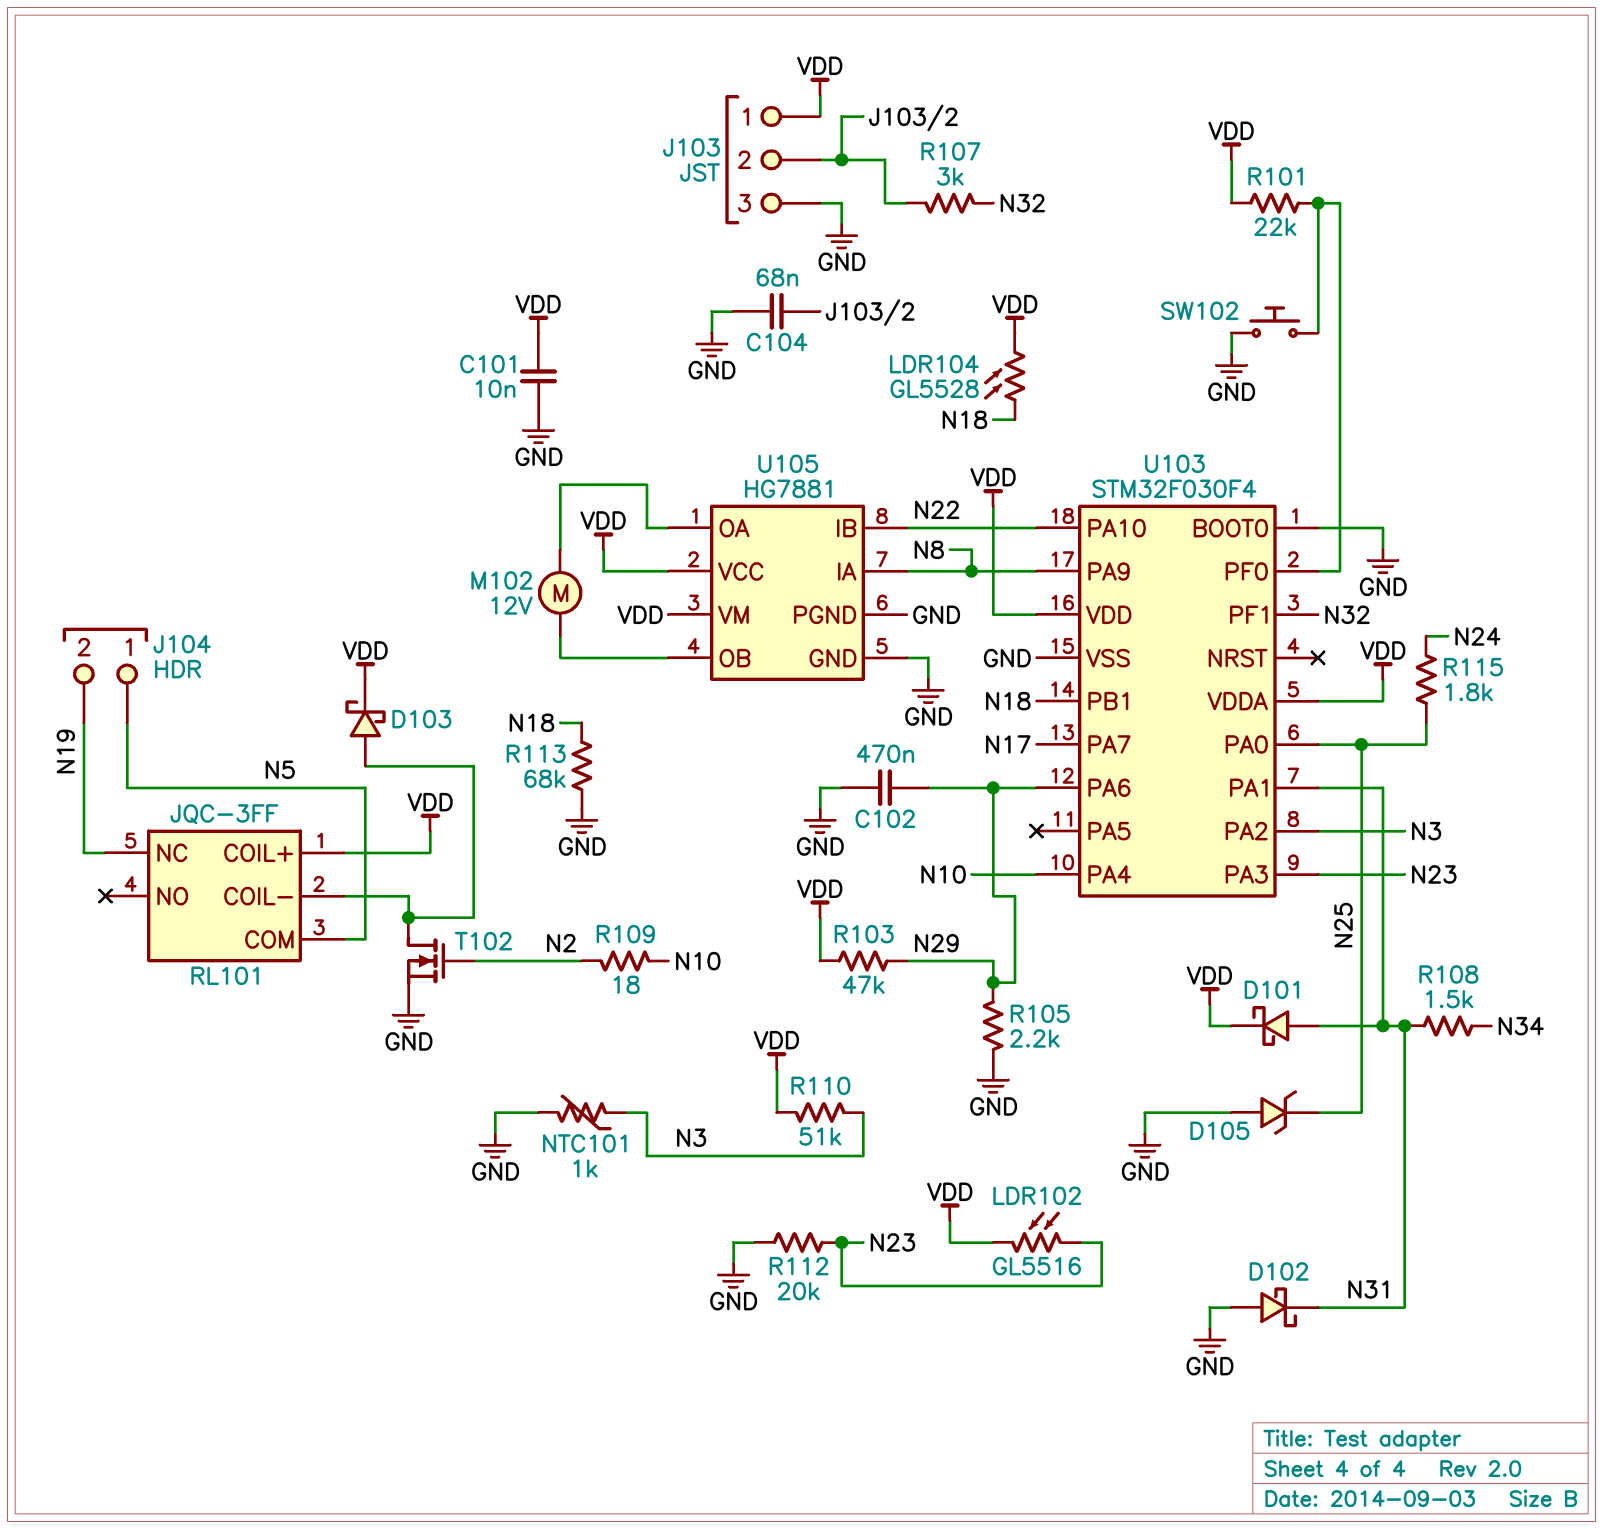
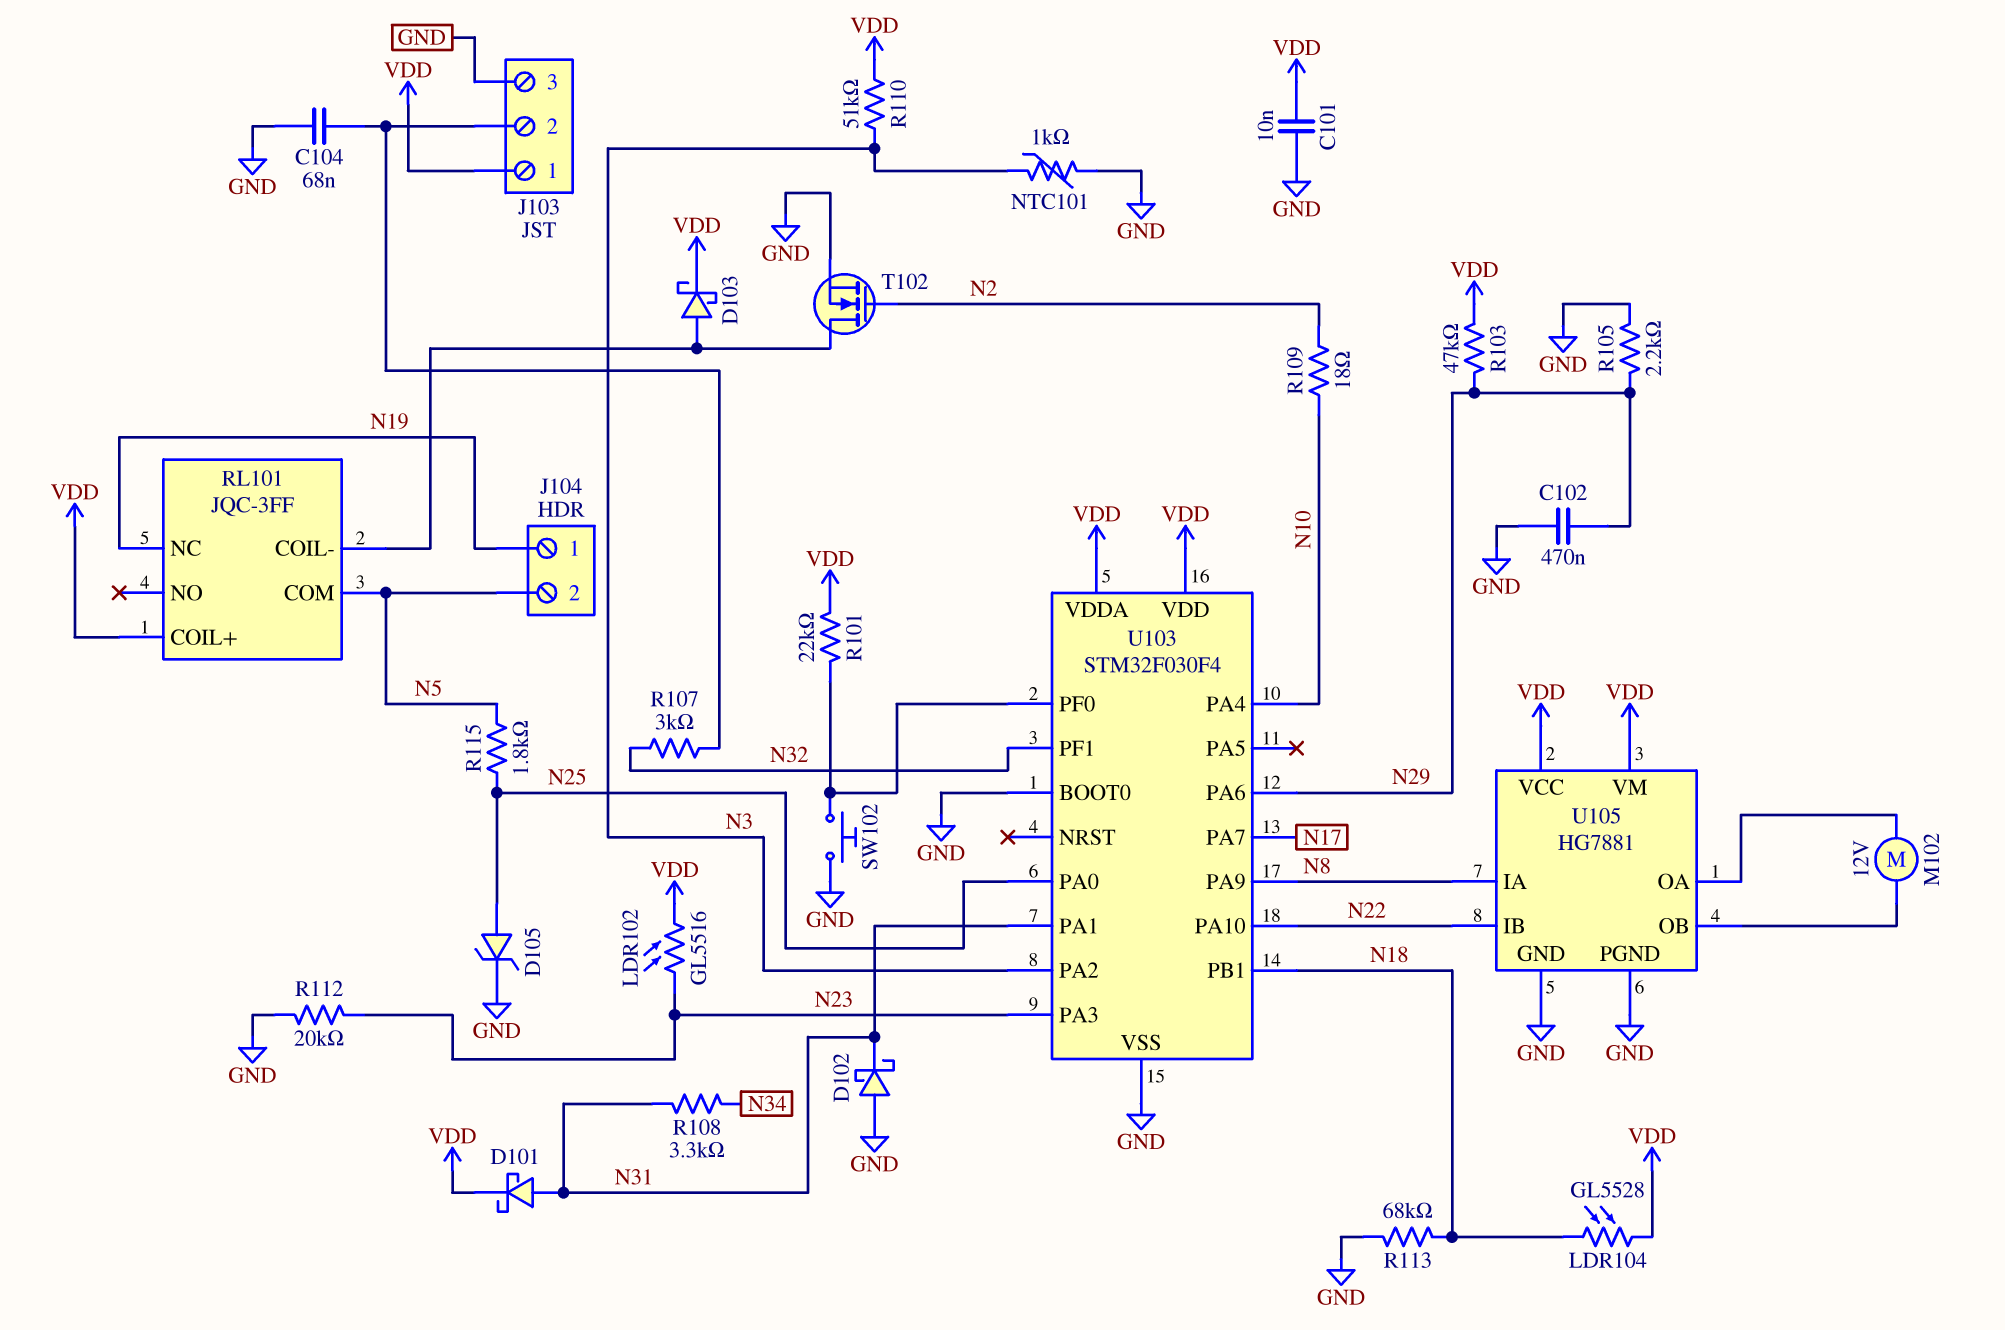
D105: zener (A GND, K N25) -> zener (A N25, K GND)
J104 pin 1: N5 -> N19
J104 pin 2: N19 -> N5
R108: 1.5k (N31, N34) -> 3.3k (N31, N34)
R115: 1.8k (N24, N25) -> 1.8k (N5, N25)

